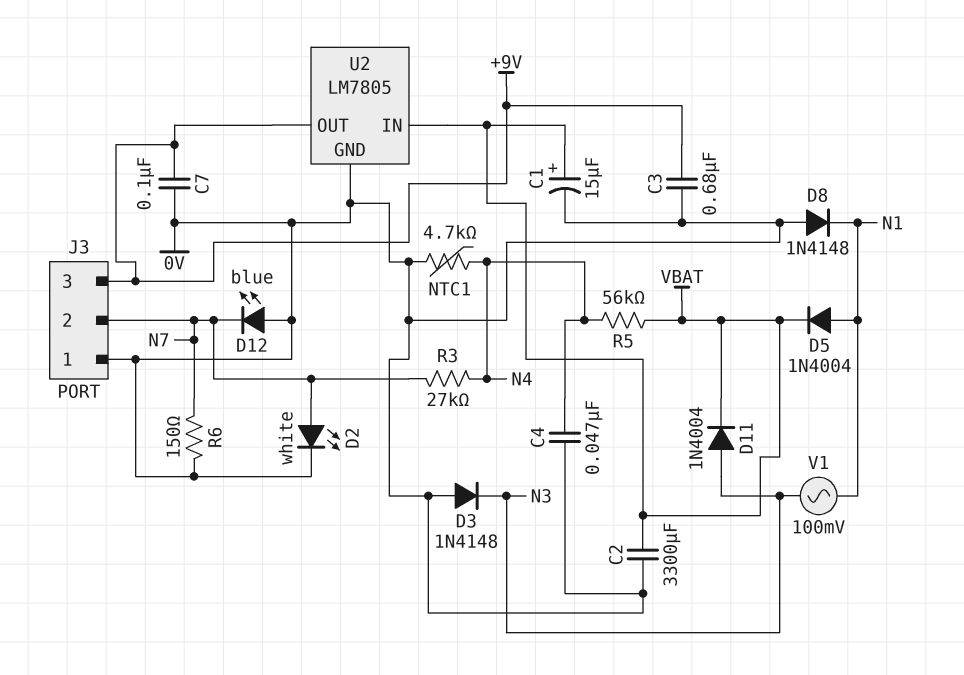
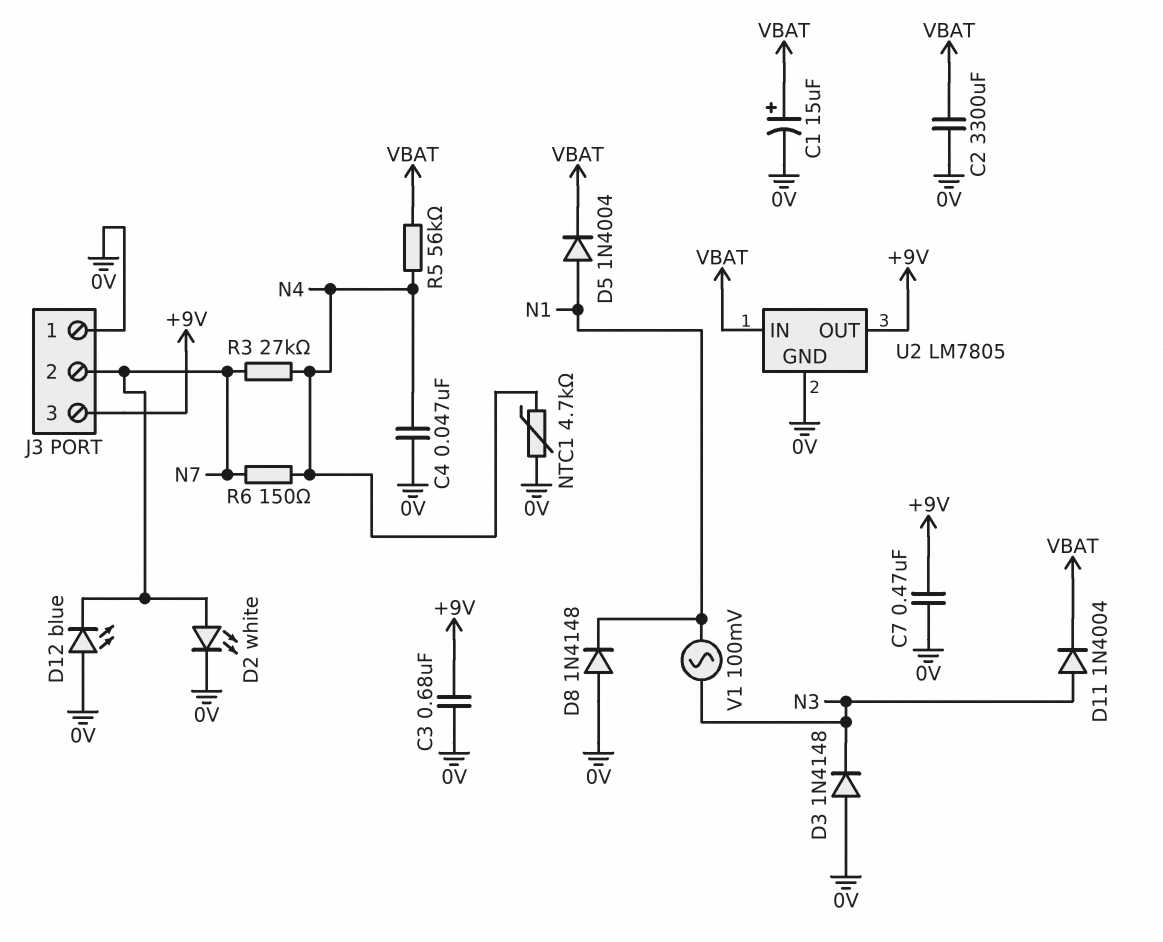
C7: 100nF (+9V, 0V) -> 470nF (+9V, 0V)
R6: 150 (0V, N7) -> 150 (N4, N7)

